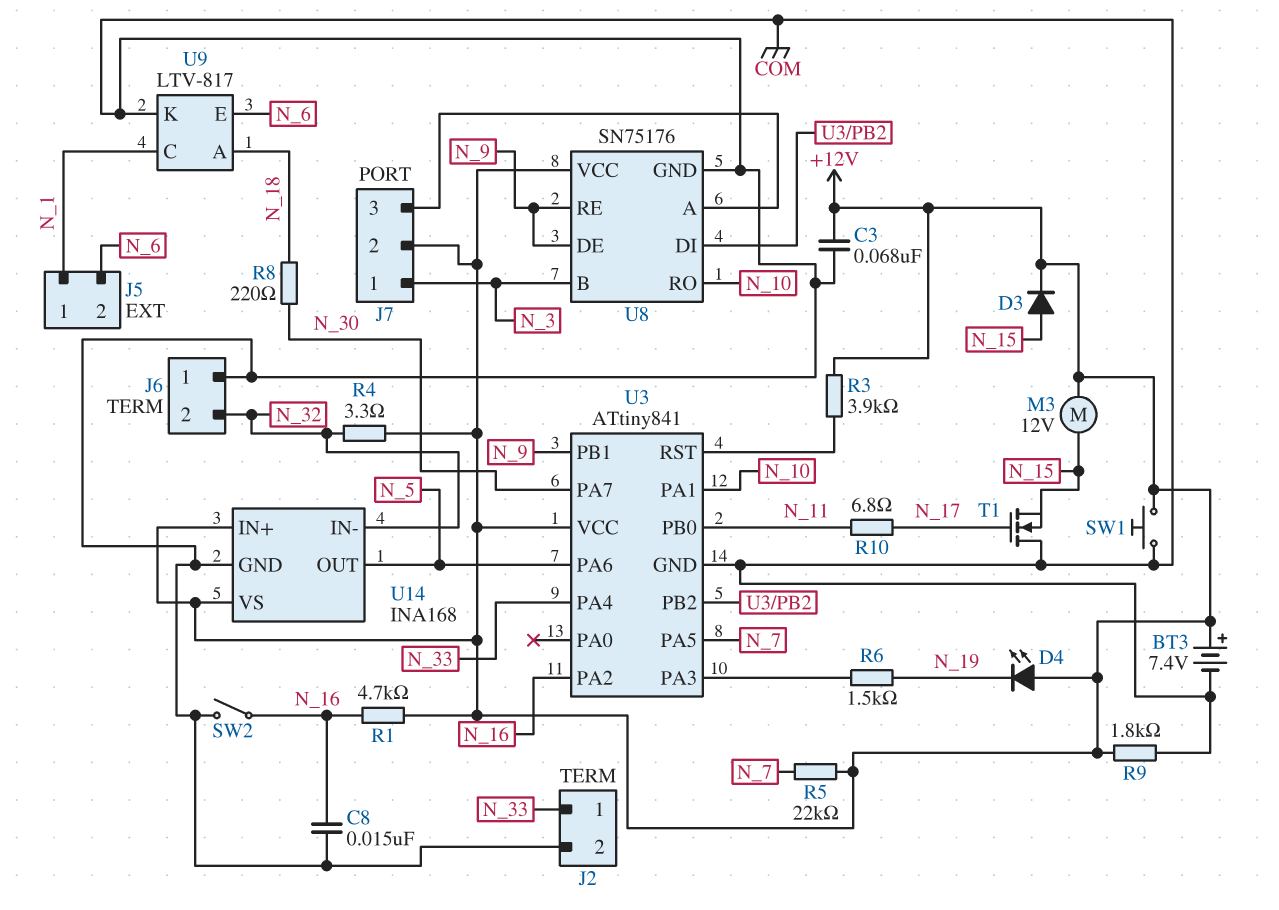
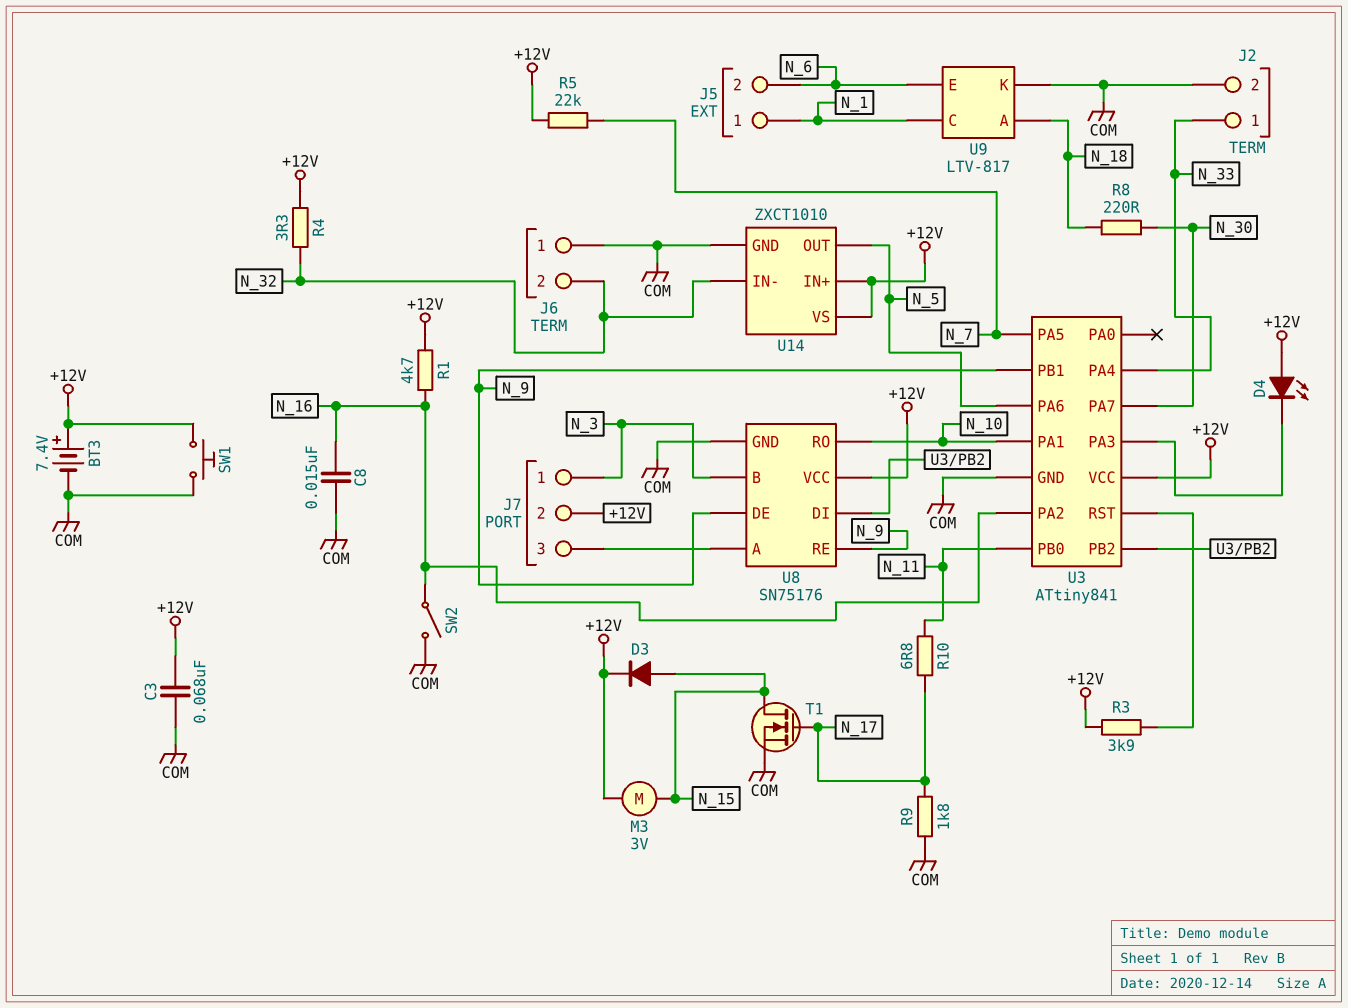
D4: LED (A +12V, K N_19) -> LED (A +12V, K U3/PA3)
M3: motor 12V (+12V, N_15) -> motor 3V (+12V, N_15)
R6: 1.5k (N_19, U3/PA3) -> none
R9: 1.8k (+12V, COM) -> 1.8k (COM, N_17)
T1: NMOS (G N_17, D COM, S N_15) -> NMOS (G N_17, D N_15, S COM)
U14: INA168 -> ZXCT1010

